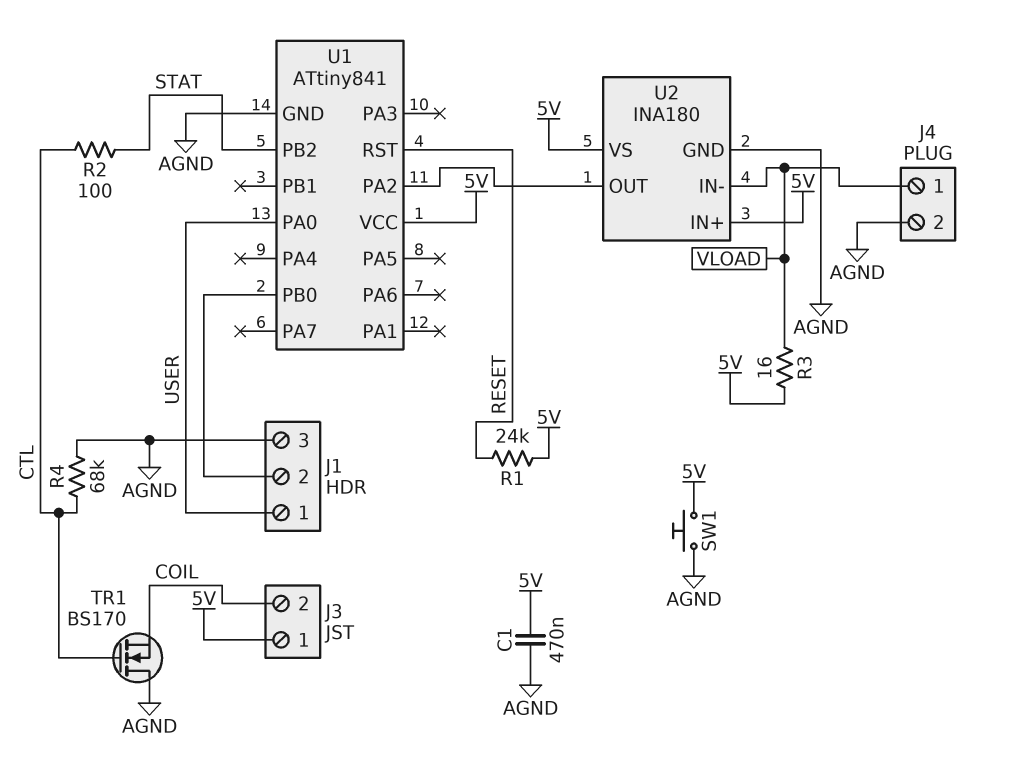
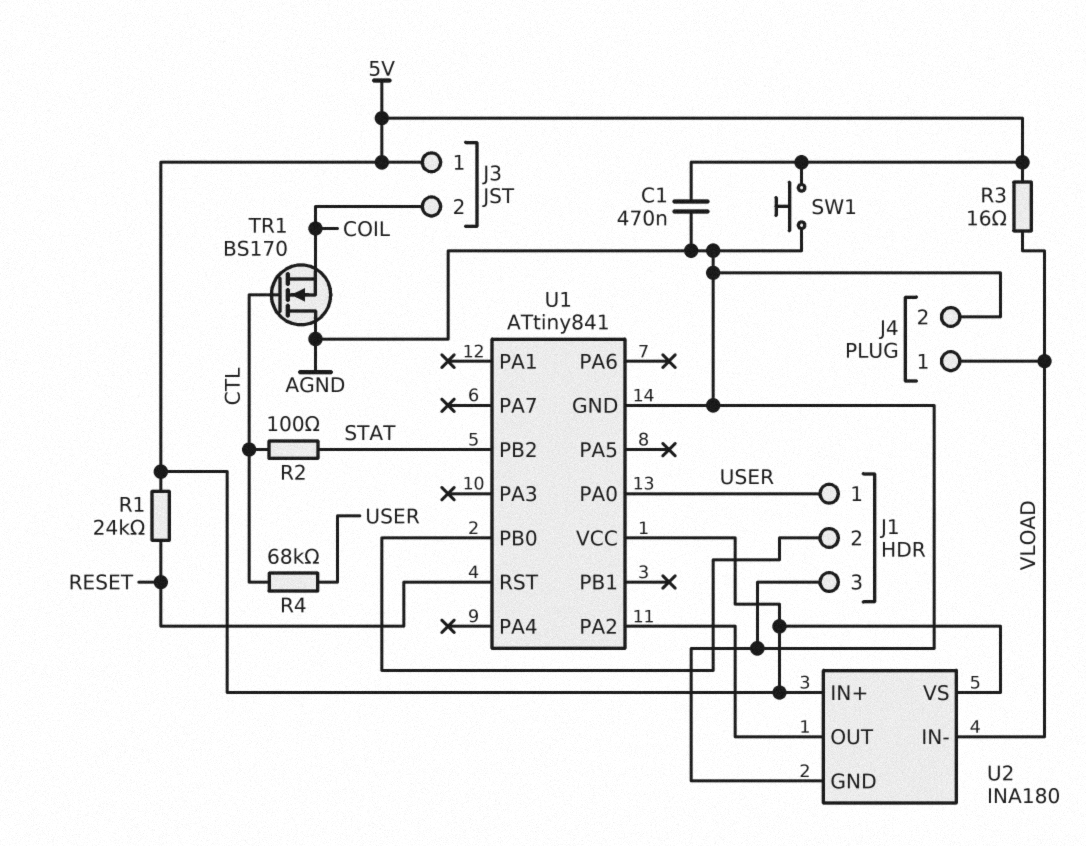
R4: 68k (AGND, CTL) -> 68k (CTL, USER)

